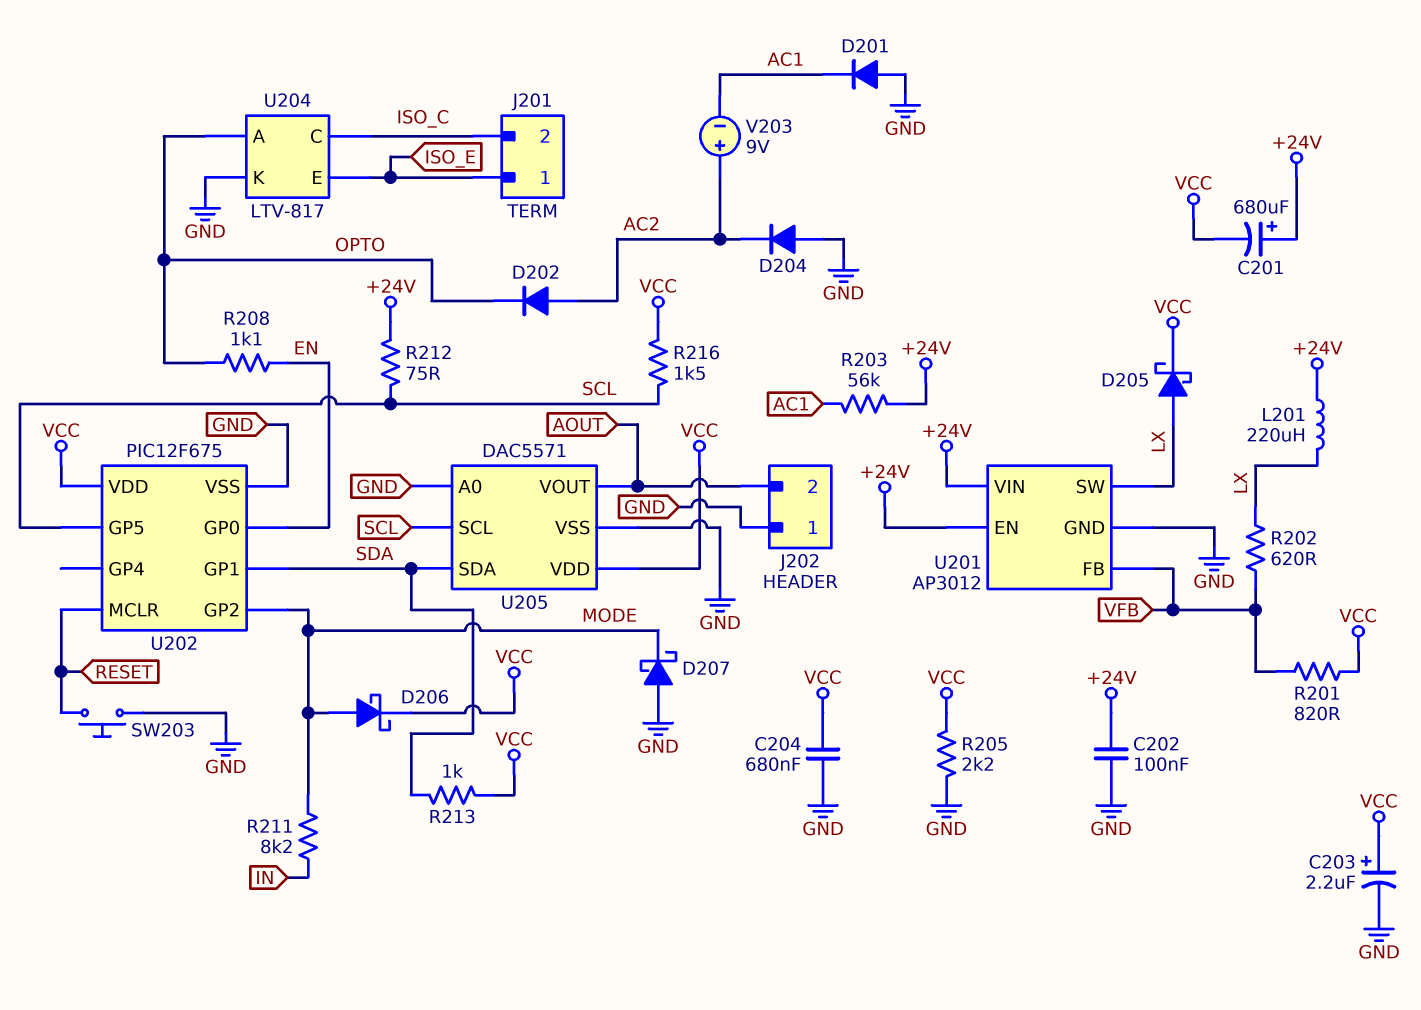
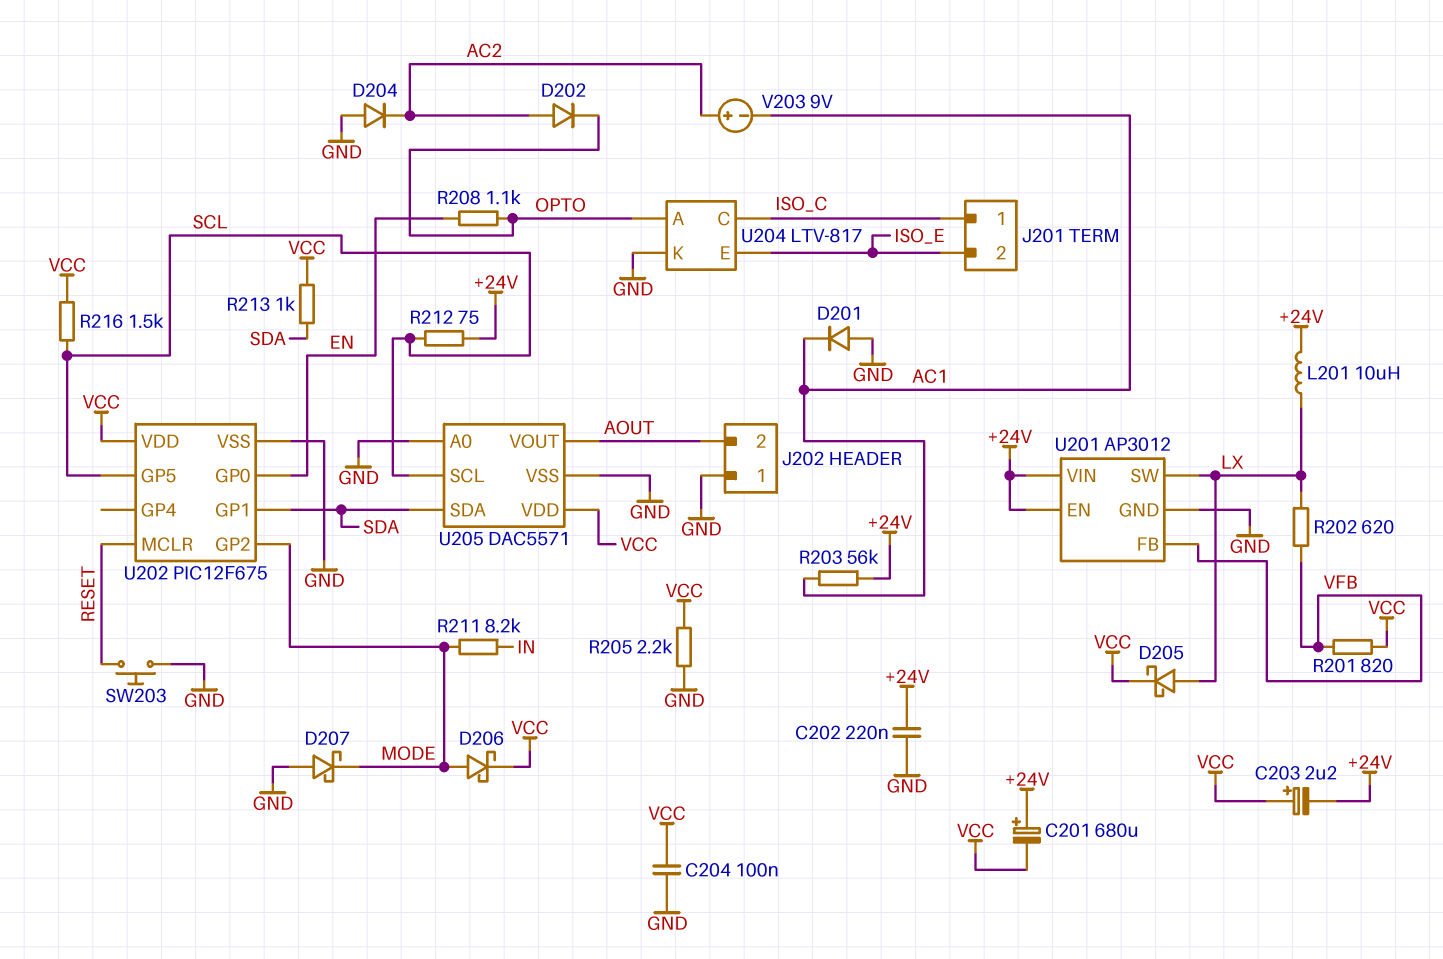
C202: 100nF (+24V, GND) -> 220nF (+24V, GND)
C203: 2.2uF (plus VCC, minus GND) -> 2.2uF (plus VCC, minus +24V)
C204: 680nF (GND, VCC) -> 100nF (GND, VCC)
J201 pin 1: ISO_E -> ISO_C
J201 pin 2: ISO_C -> ISO_E
L201: 220uH (+24V, LX) -> 10uH (+24V, LX)

